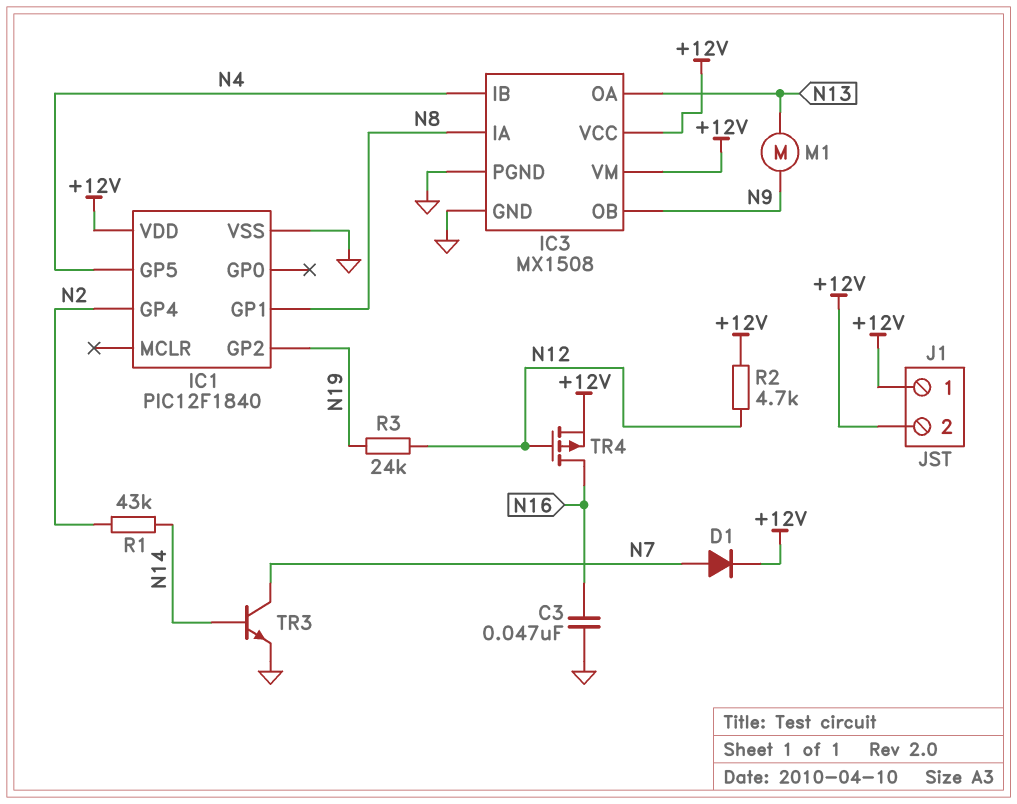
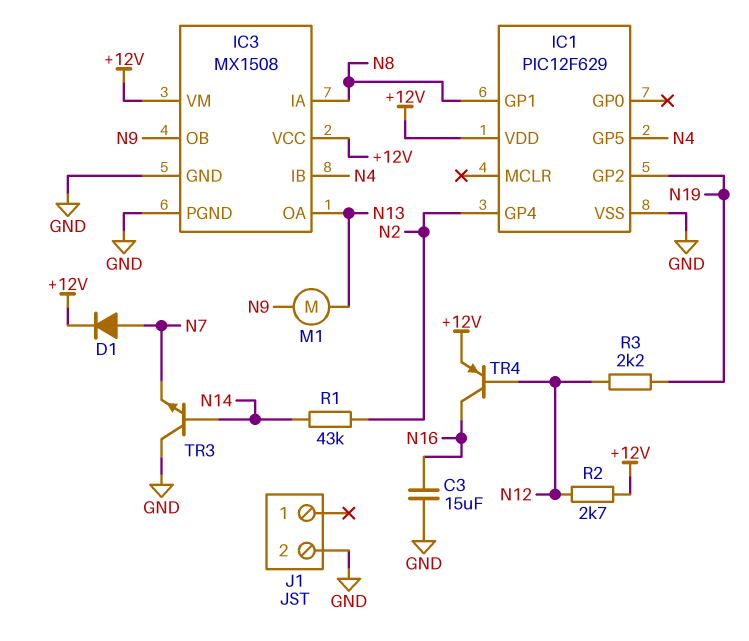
C3: 47nF (GND, N16) -> 15uF (GND, N16)
IC1: PIC12F1840 -> PIC12F629
J1 pin 1: +12V -> none
J1 pin 2: +12V -> GND
R2: 4.7k (+12V, N12) -> 2.7k (+12V, N12)
R3: 24k (N12, N19) -> 2.2k (N12, N19)
TR3: NPN (B N14, C N7, E GND) -> NPN (B N14, C GND, E N7)
TR4: PMOS (G N12, D N16, S +12V) -> PNP (B N12, C N16, E +12V)

